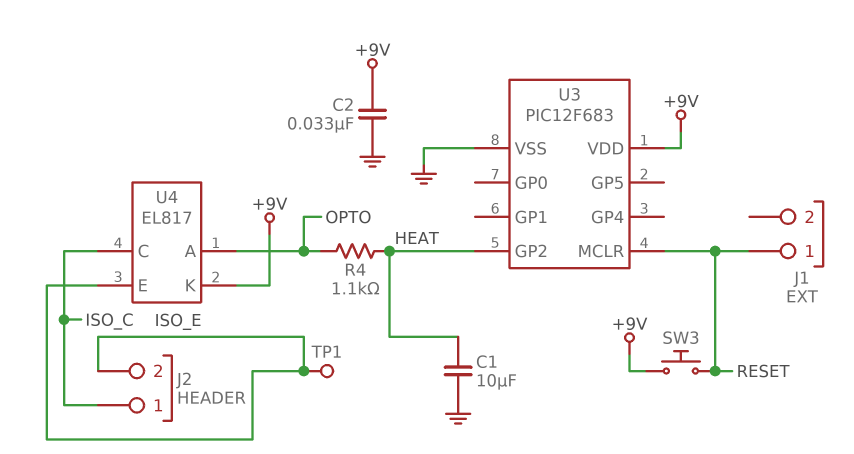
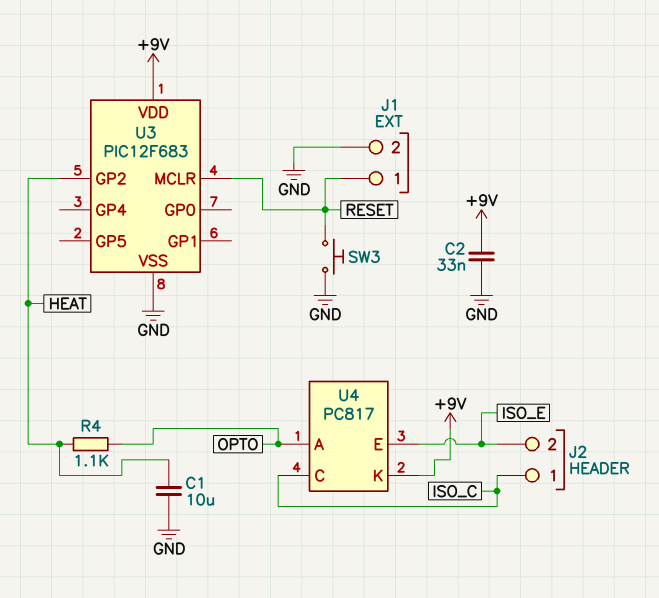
J1 pin 2: none -> GND
SW3: button (+9V, RESET) -> button (GND, RESET)
TP1: test point (ISO_E) -> none
U4: EL817 -> PC817

